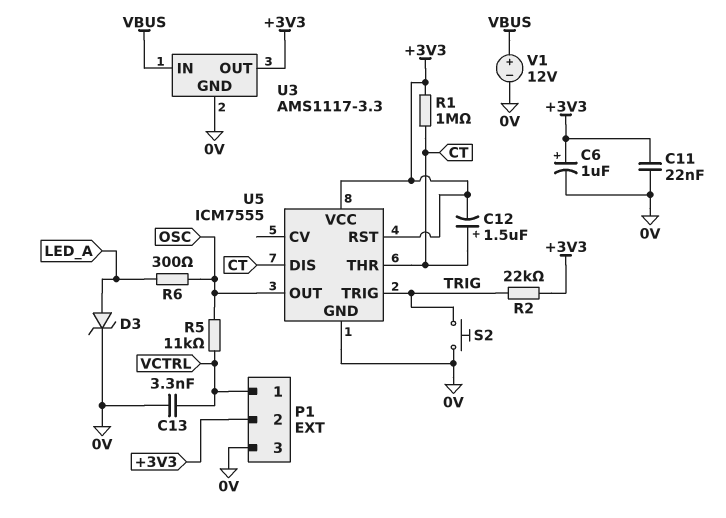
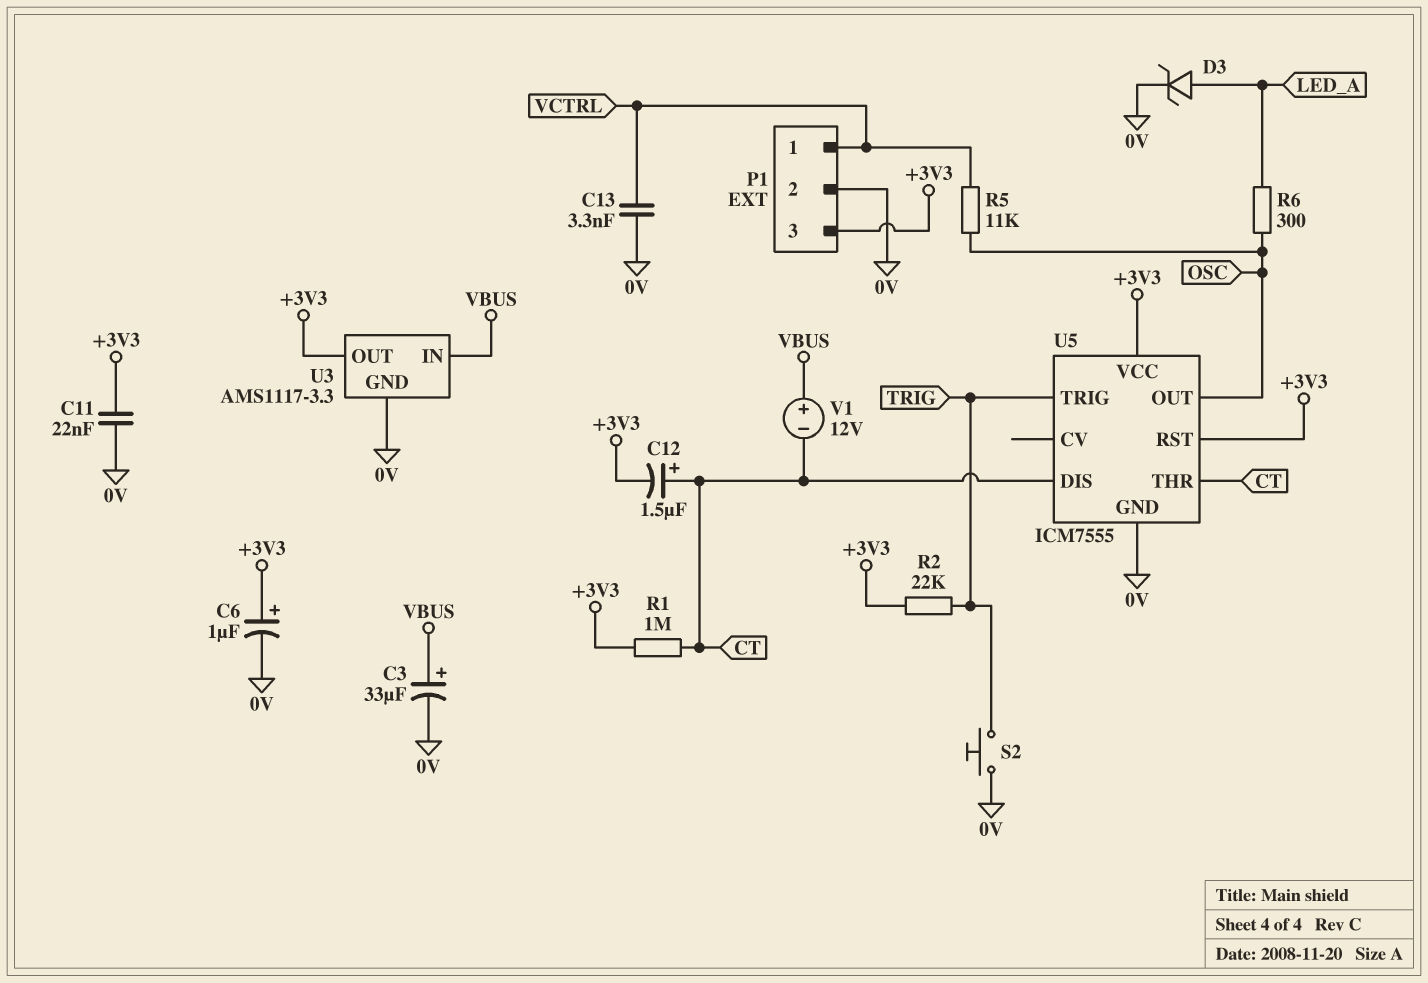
C3: none -> 33uF (plus VBUS, minus 0V)
P1 pin 2: +3V3 -> 0V
P1 pin 3: 0V -> +3V3
V1: 12V (plus VBUS, minus 0V) -> 12V (plus VBUS, minus CT)

